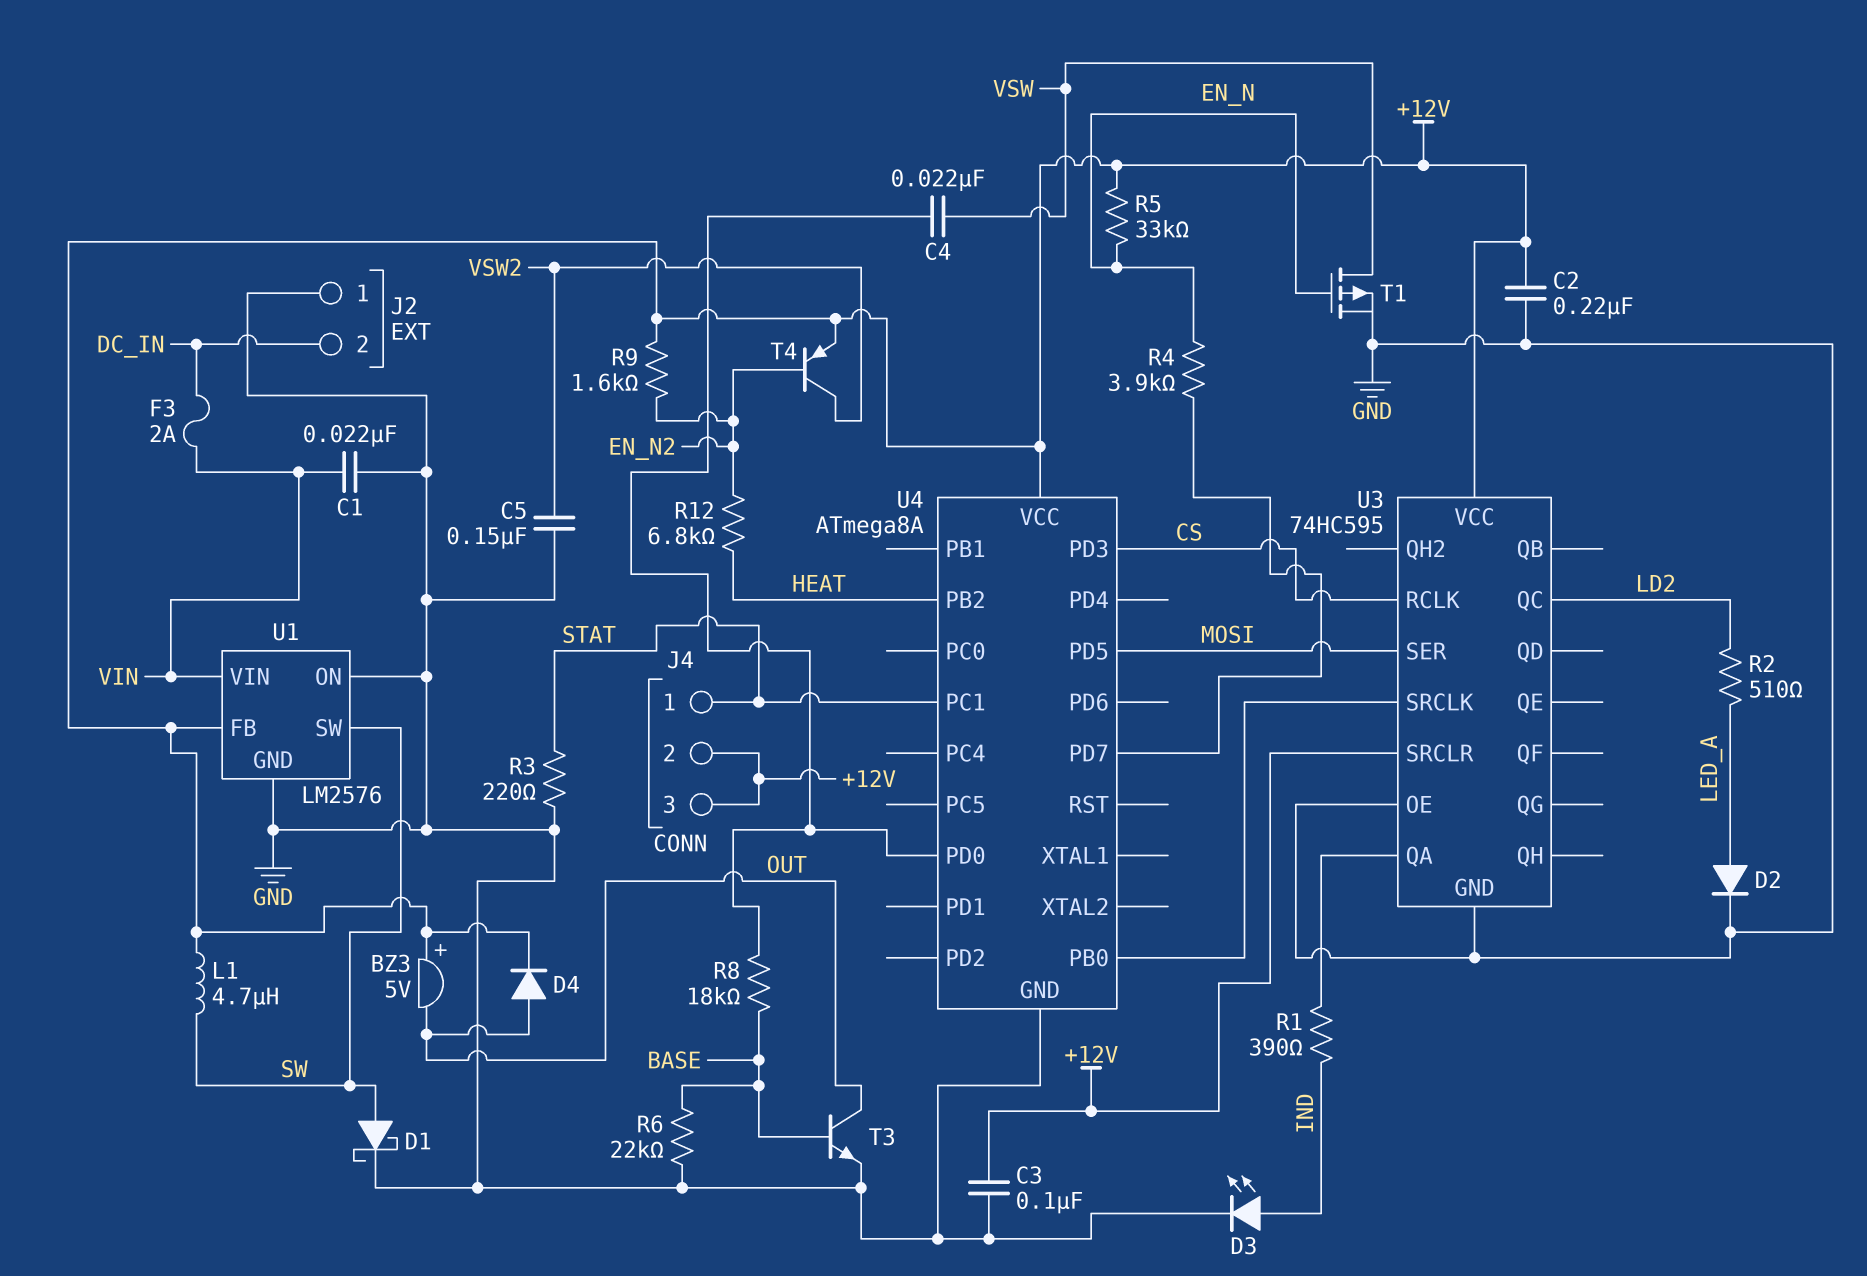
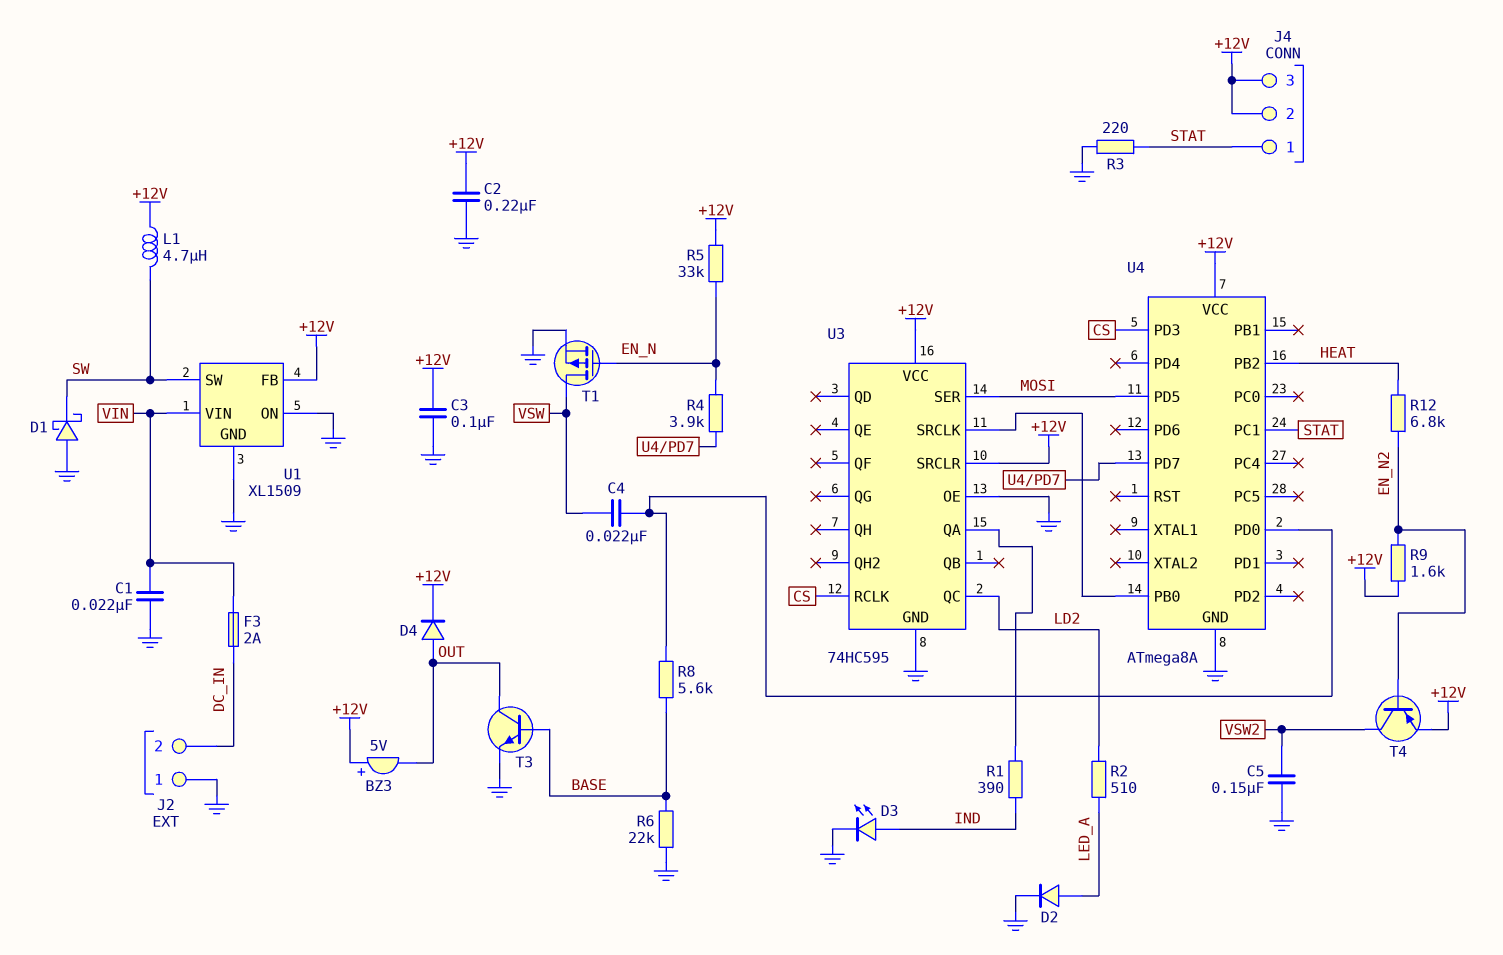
D1: schottky (A SW, K GND) -> schottky (A GND, K SW)
R8: 18k (BASE, U4/PD0) -> 5.6k (BASE, U4/PD0)
U1: LM2576 -> XL1509

